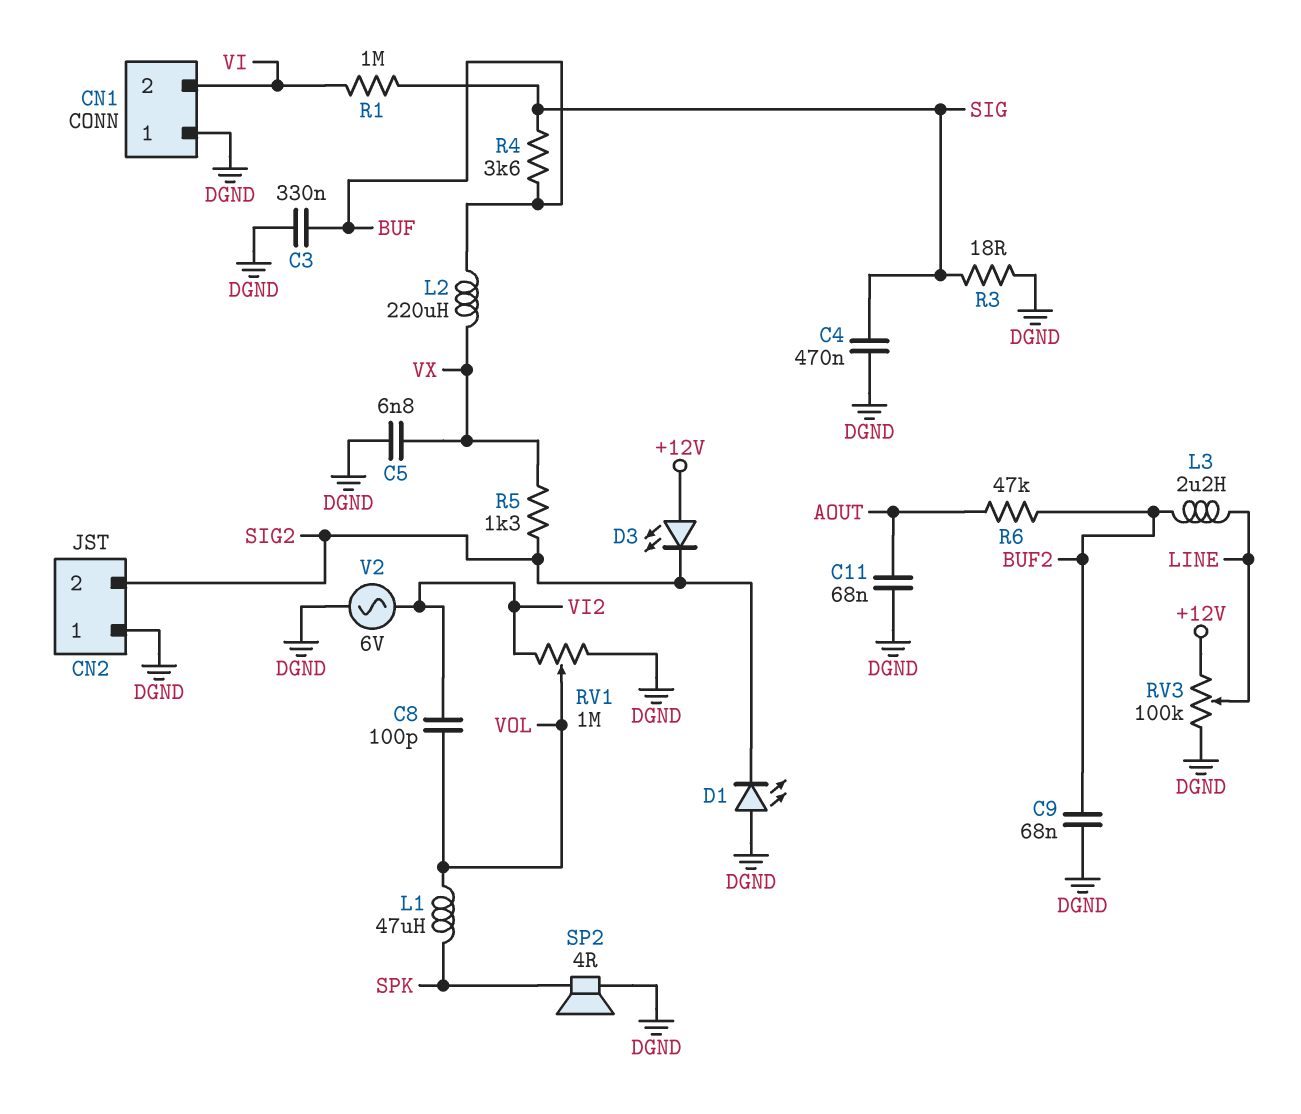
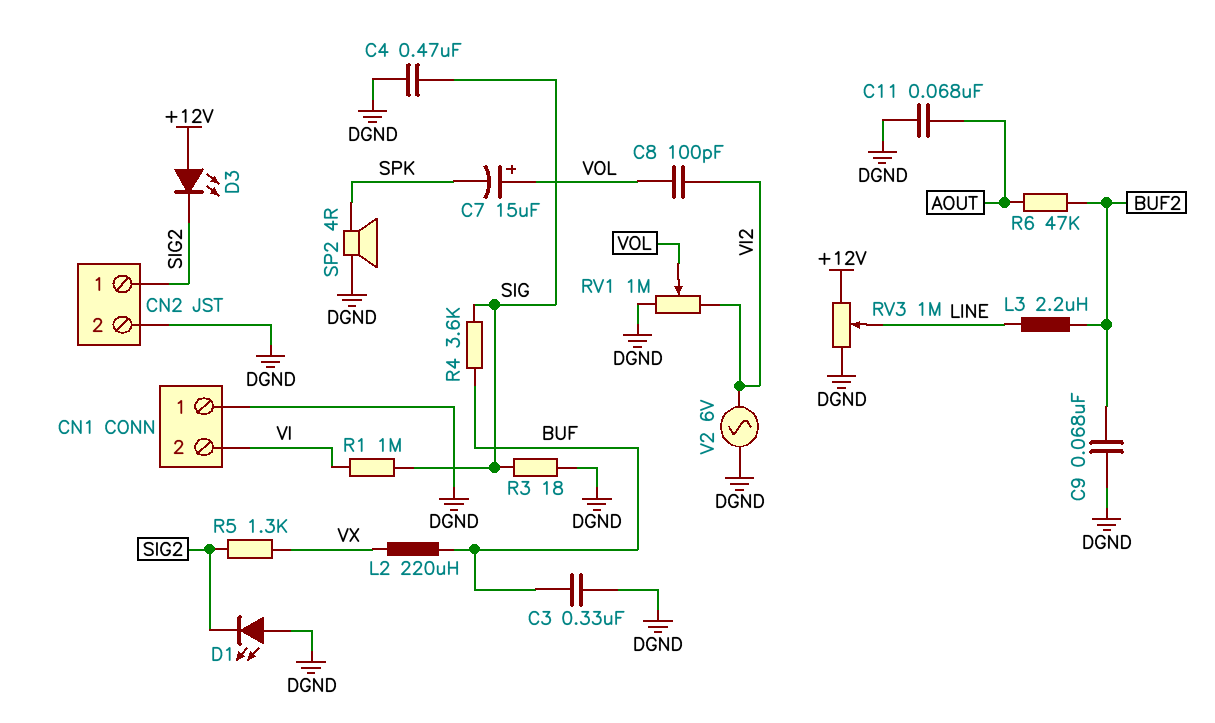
C5: 6.8nF (DGND, VX) -> none
C7: none -> 15uF (plus VOL, minus SPK)
CN2 pin 1: DGND -> SIG2
CN2 pin 2: SIG2 -> DGND
L1: 47uH (SPK, VOL) -> none
RV3: 100k (+12V, DGND, wiper LINE) -> 1M (+12V, DGND, wiper LINE)

